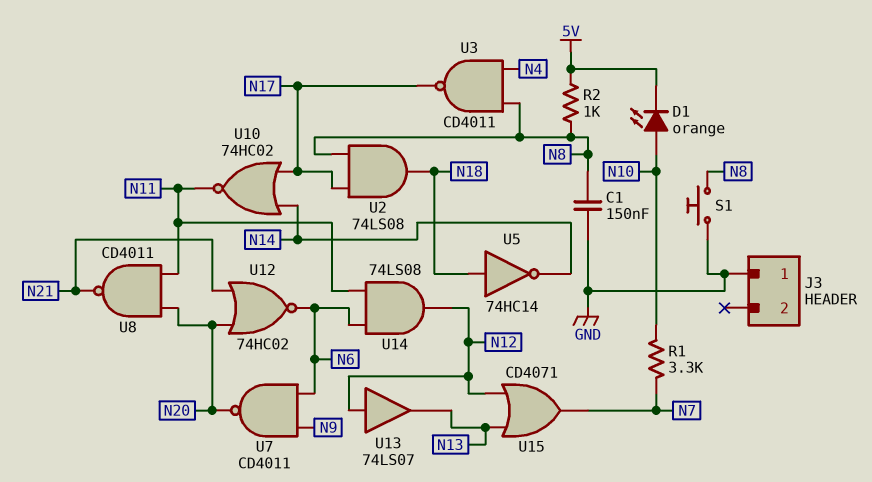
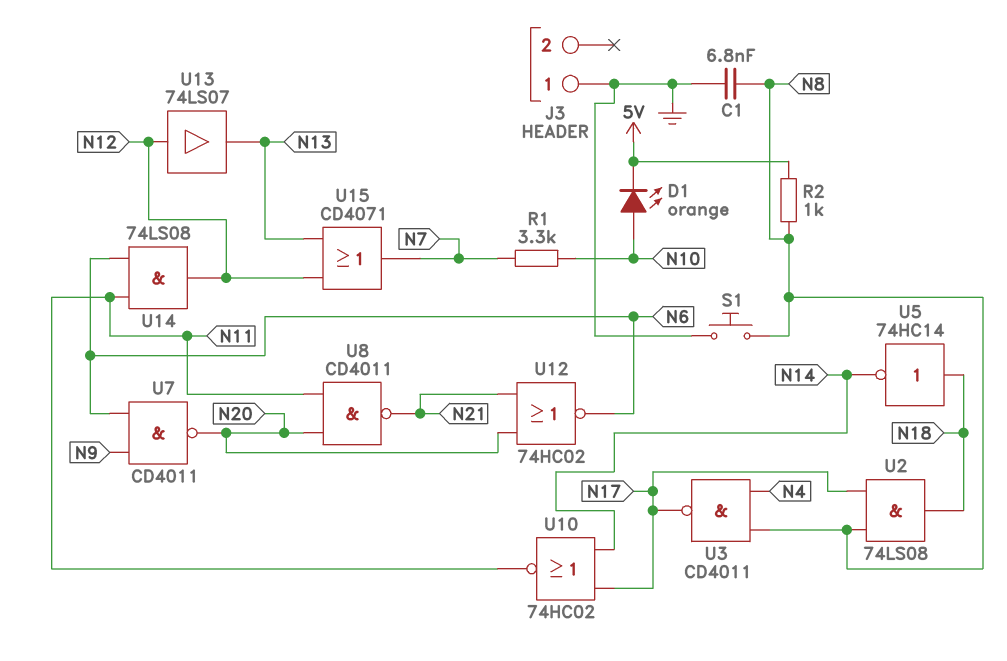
C1: 150nF (GND, N8) -> 6.8nF (GND, N8)

